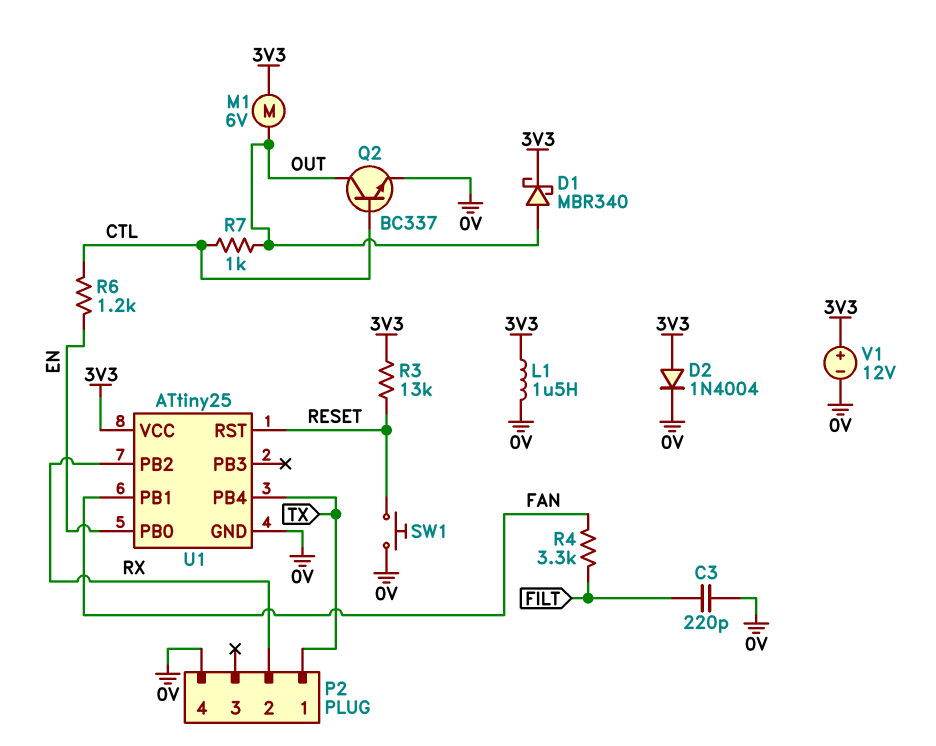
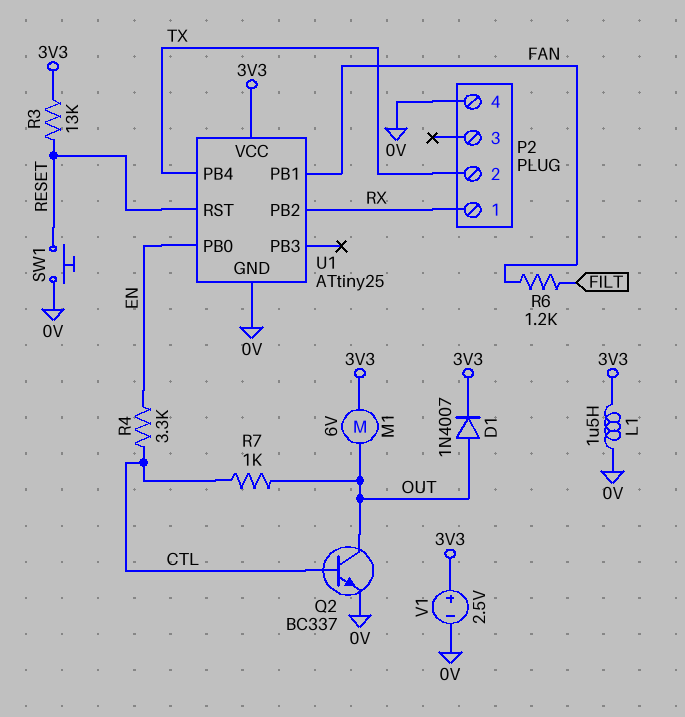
C3: 220pF (0V, FILT) -> none
D1: schottky MBR340 (A OUT, K 3V3) -> diode 1N4007 (A OUT, K 3V3)
D2: diode 1N4004 (A 3V3, K 0V) -> none
P2 pin 1: TX -> RX
P2 pin 2: RX -> TX
R4: 3.3k (FAN, FILT) -> 3.3k (CTL, EN)
R6: 1.2k (CTL, EN) -> 1.2k (FAN, FILT)
V1: 12V (plus 3V3, minus 0V) -> 2.5V (plus 3V3, minus 0V)

